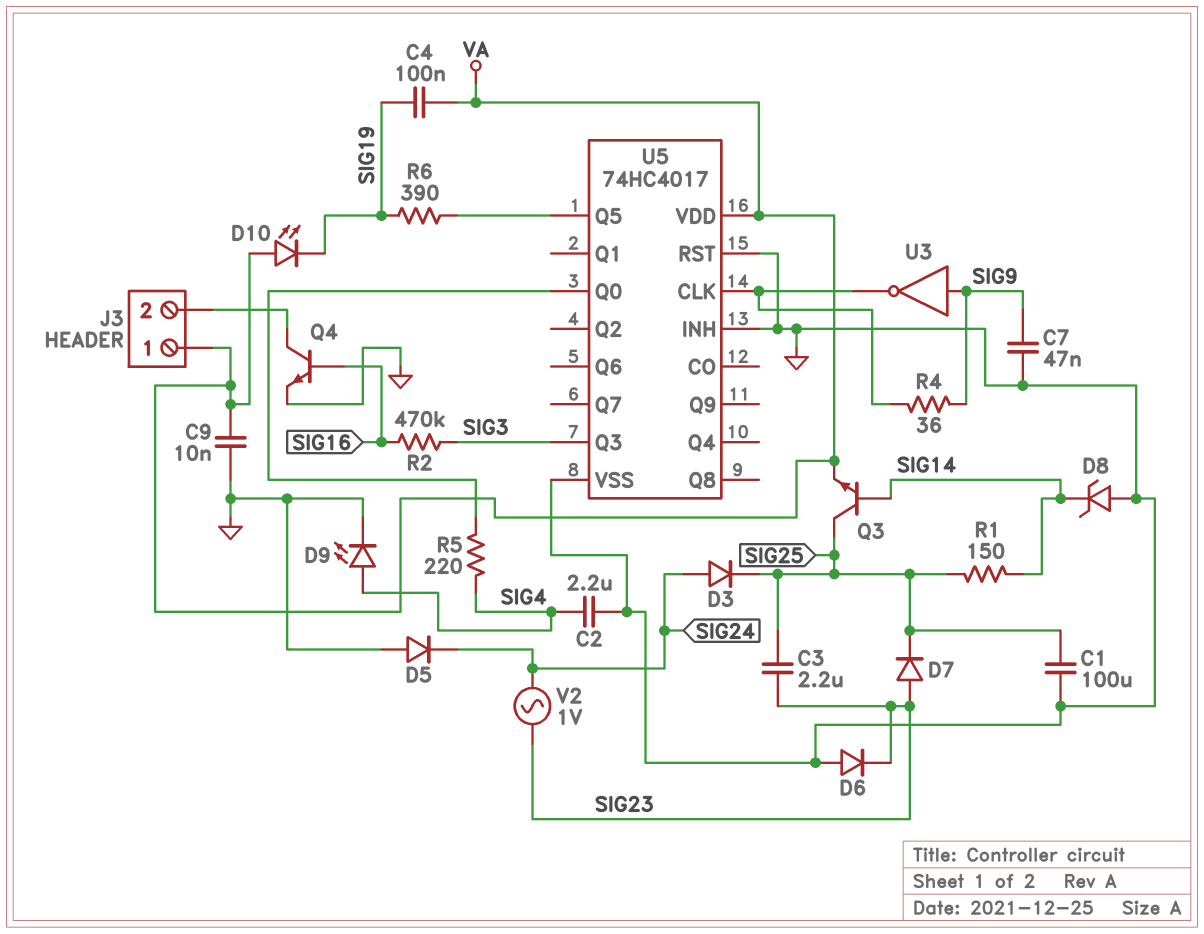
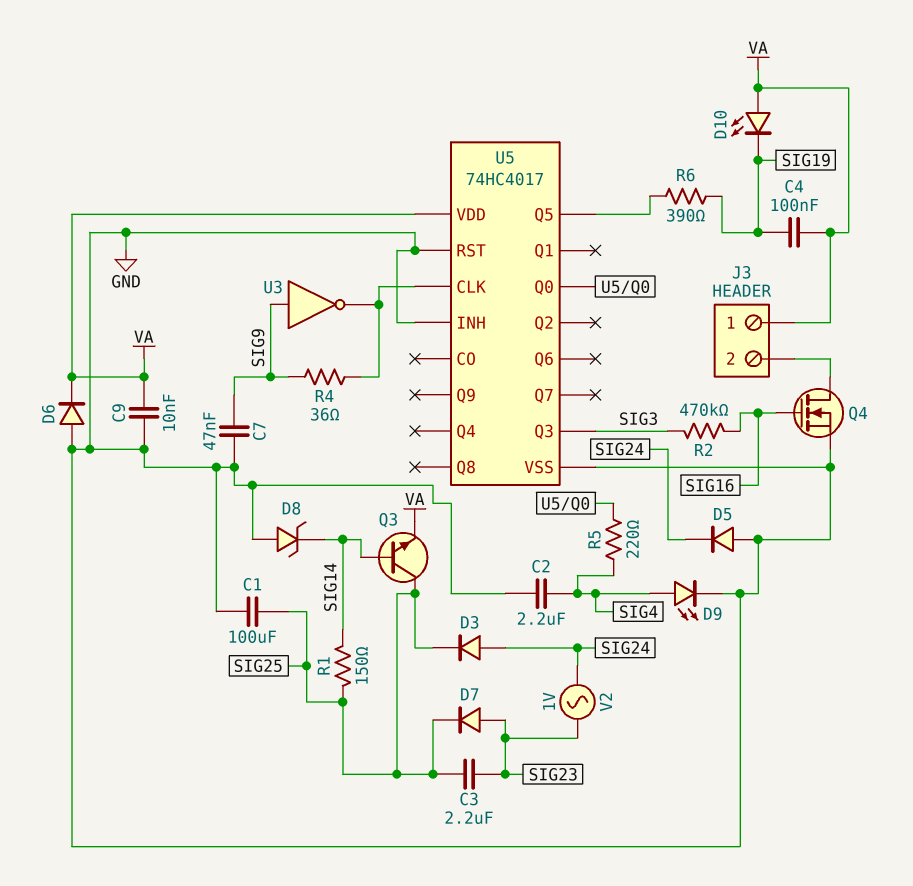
D6: diode (A GND, K SIG23) -> diode (A GND, K VA)
Q4: NPN (B SIG16, C J3/2, E GND) -> NMOS (G SIG16, D J3/2, S GND)

